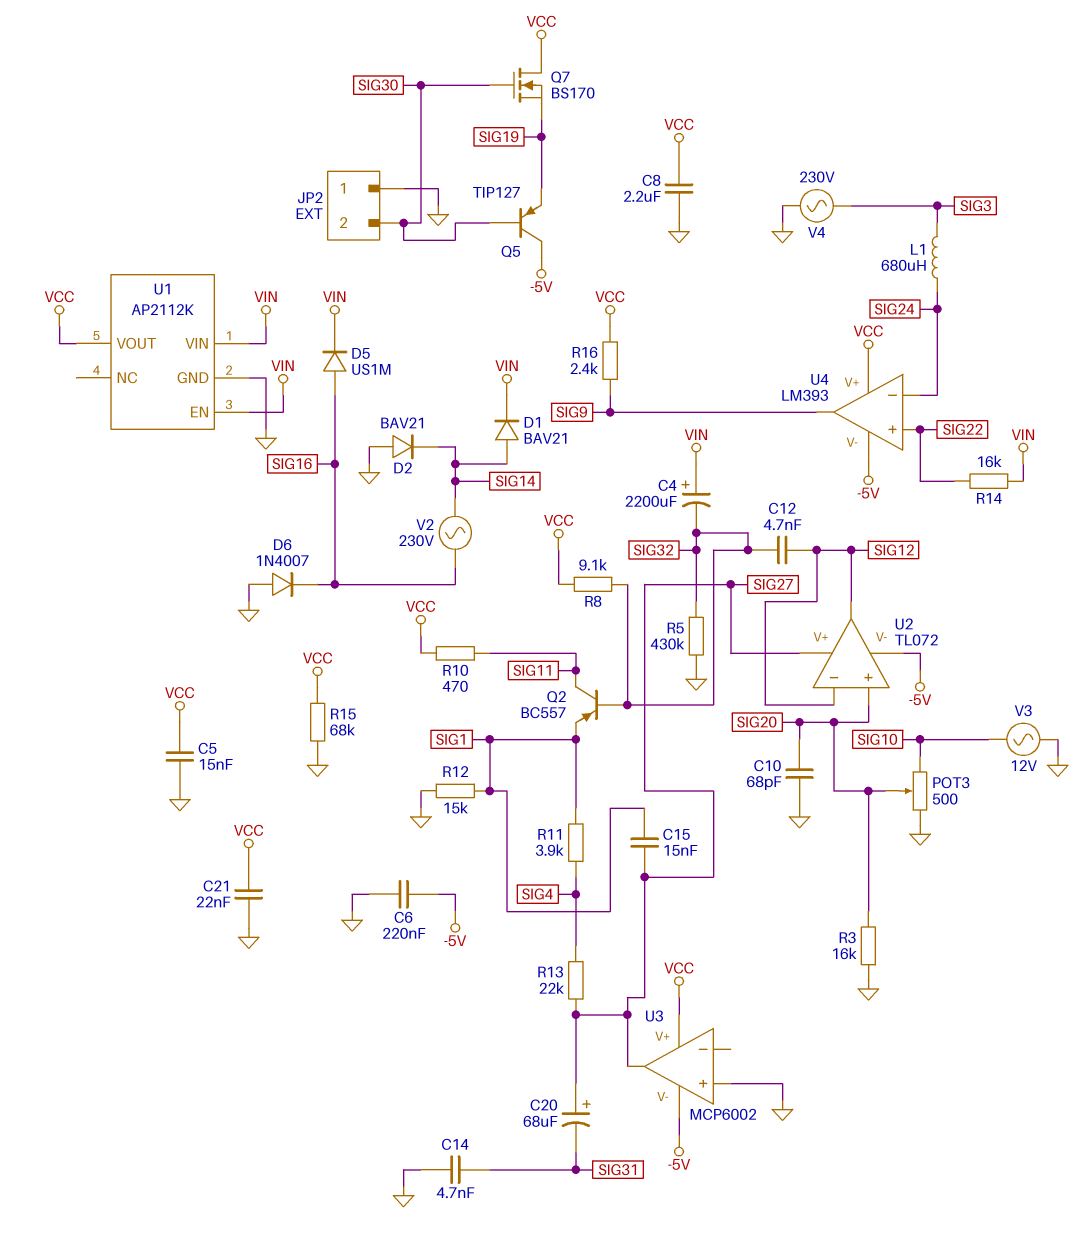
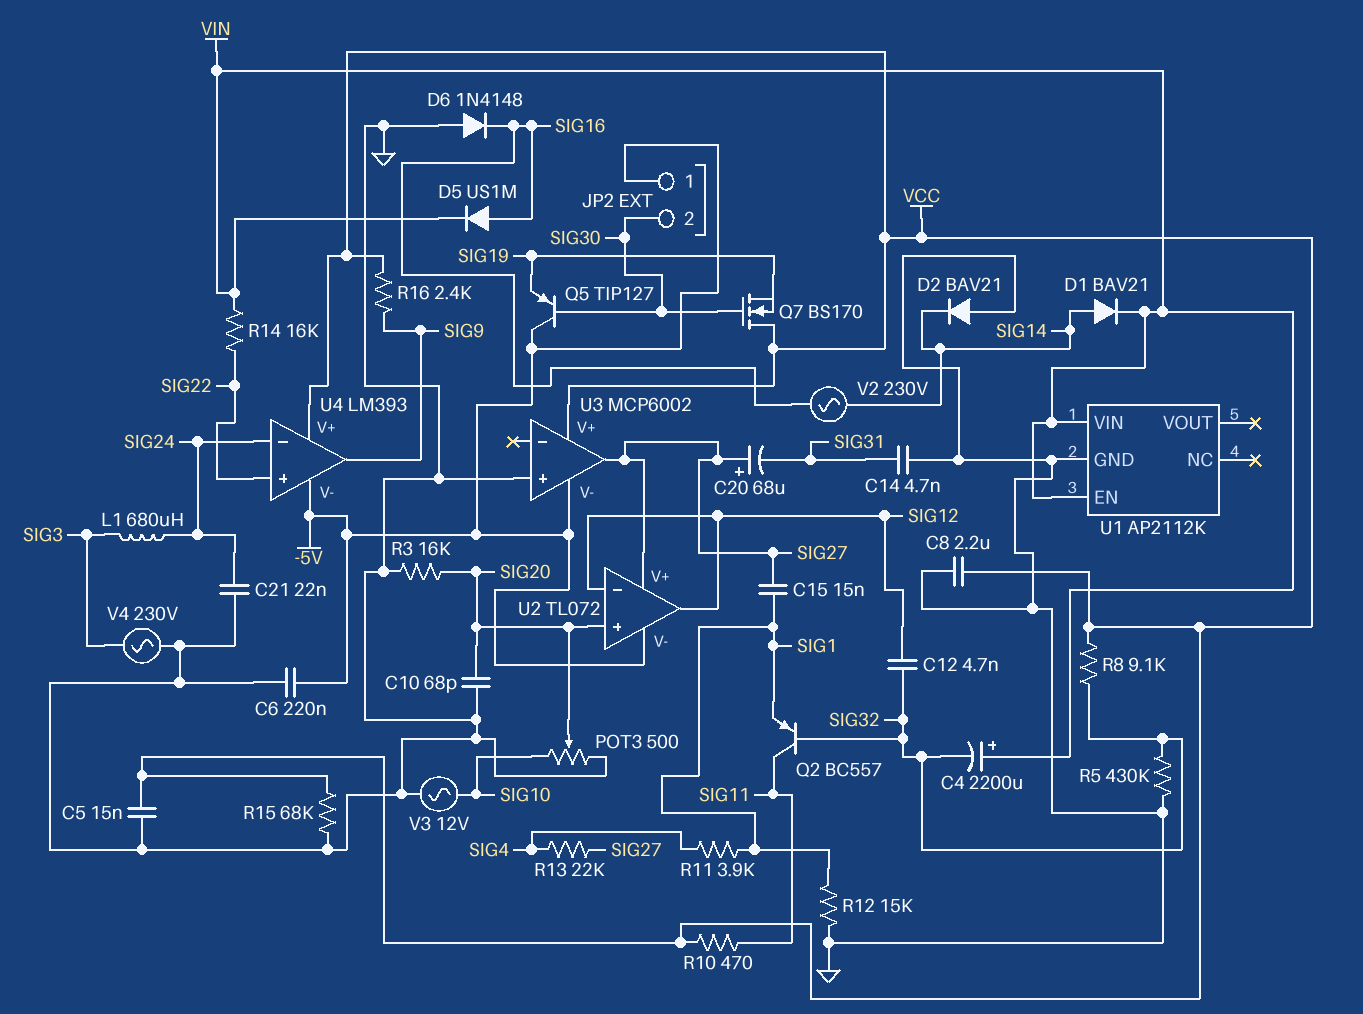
C21: 22nF (GND, VCC) -> 22nF (GND, SIG24)
D6: diode 1N4007 (A GND, K SIG16) -> diode 1N4148 (A GND, K SIG16)
JP2 pin 1: GND -> -5V
U1 pin VOUT: VCC -> none

